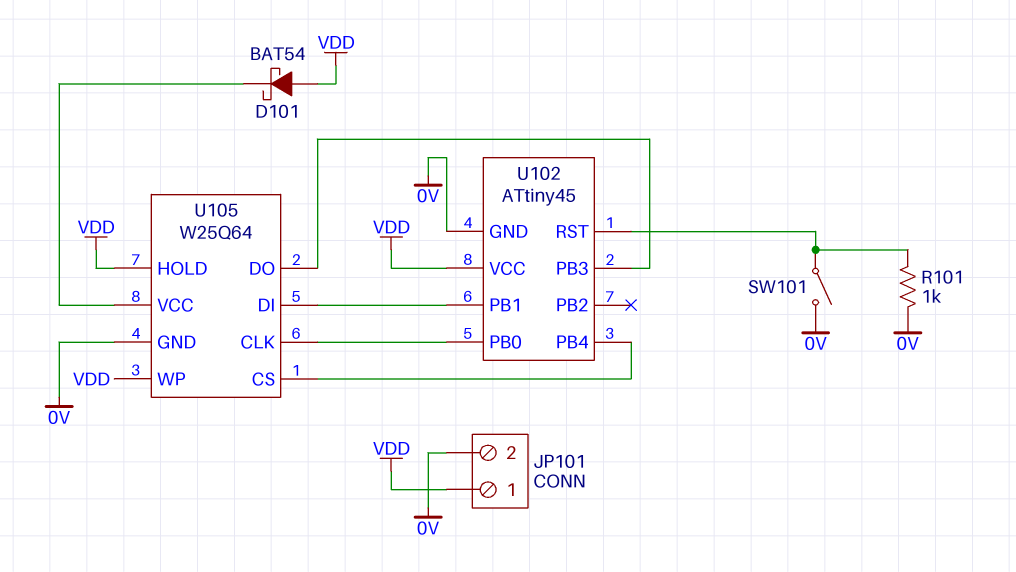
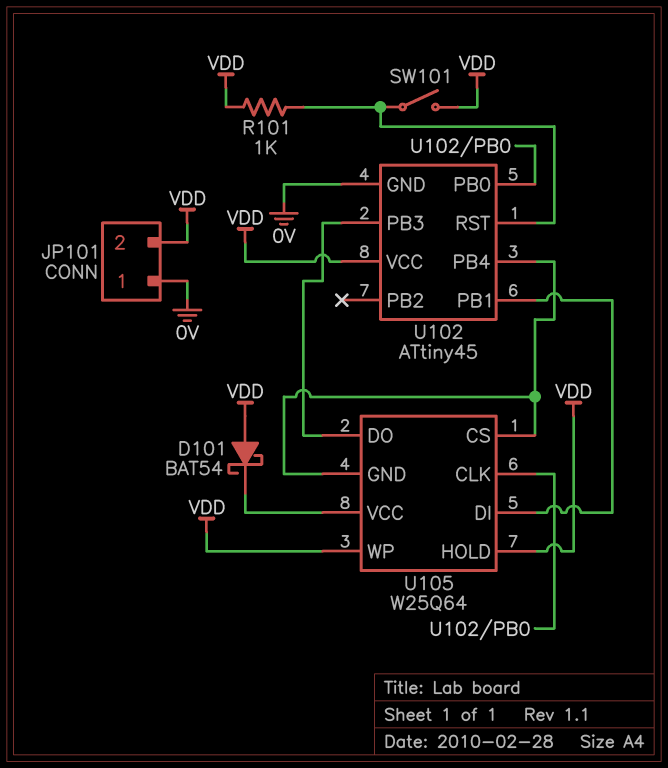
JP101 pin 1: VDD -> 0V
JP101 pin 2: 0V -> VDD
R101: 1k (0V, U102/RST) -> 1k (U102/RST, VDD)
SW101: switch (0V, U102/RST) -> switch (U102/RST, VDD)
U105 pin GND: 0V -> U102/PB4

